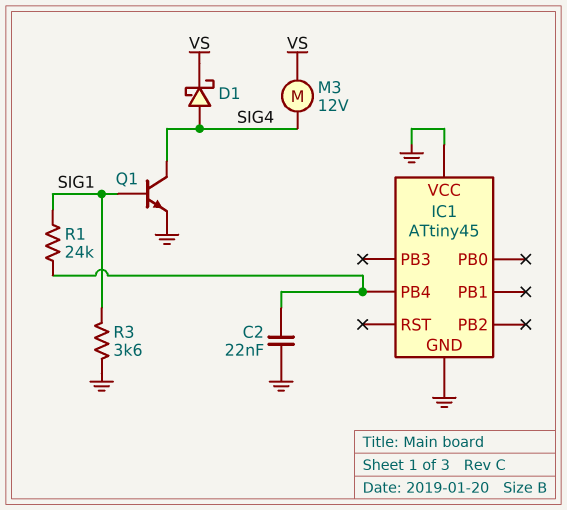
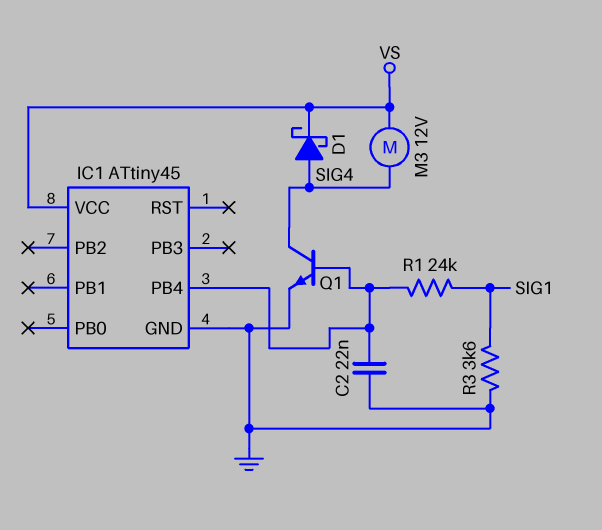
IC1 pin VCC: GND -> VS
Q1: NPN (B SIG1, C SIG4, E GND) -> NPN (B IC1/PB4, C SIG4, E GND)

